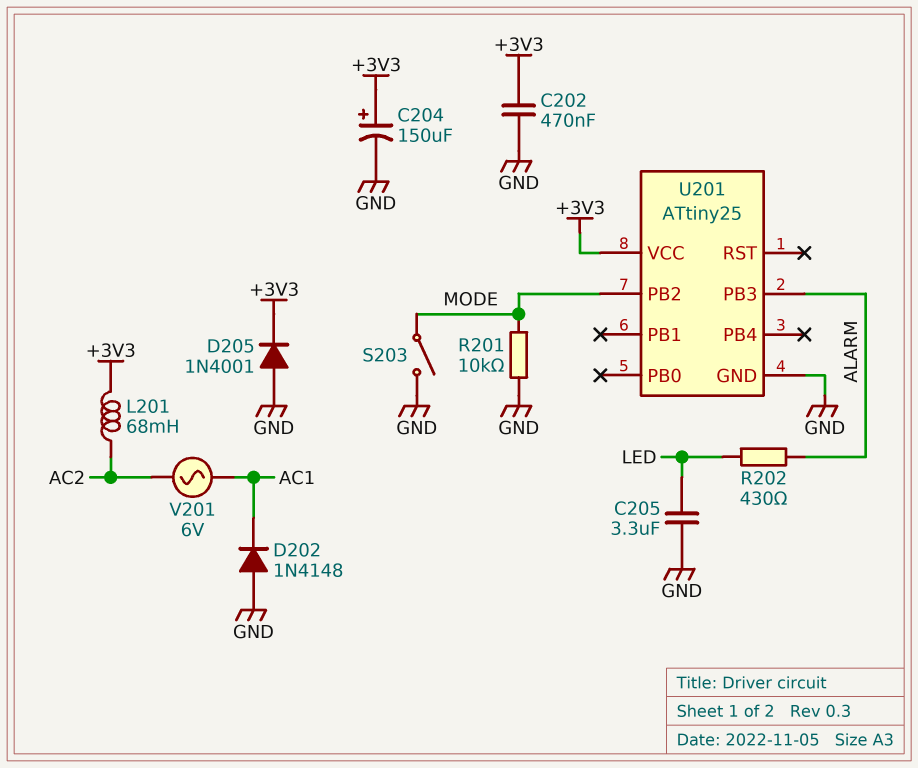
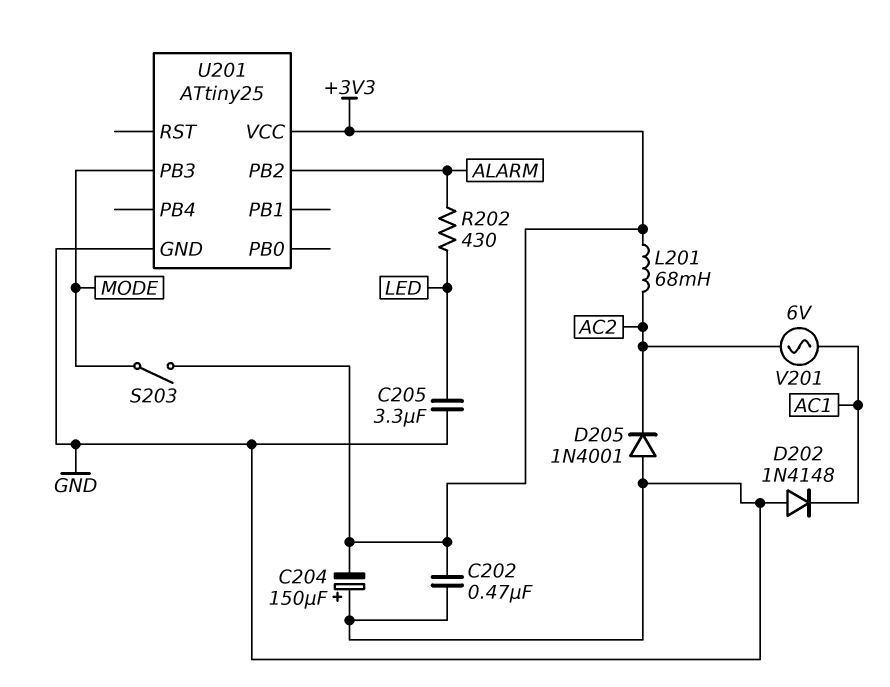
C204: 150uF (plus +3V3, minus GND) -> 150uF (plus GND, minus +3V3)
D205: diode 1N4001 (A GND, K +3V3) -> diode 1N4001 (A GND, K AC2)
R201: 10k (GND, MODE) -> none
S203: switch (GND, MODE) -> switch (+3V3, MODE)
U201 pin PB2: MODE -> ALARM
U201 pin PB3: ALARM -> MODE

